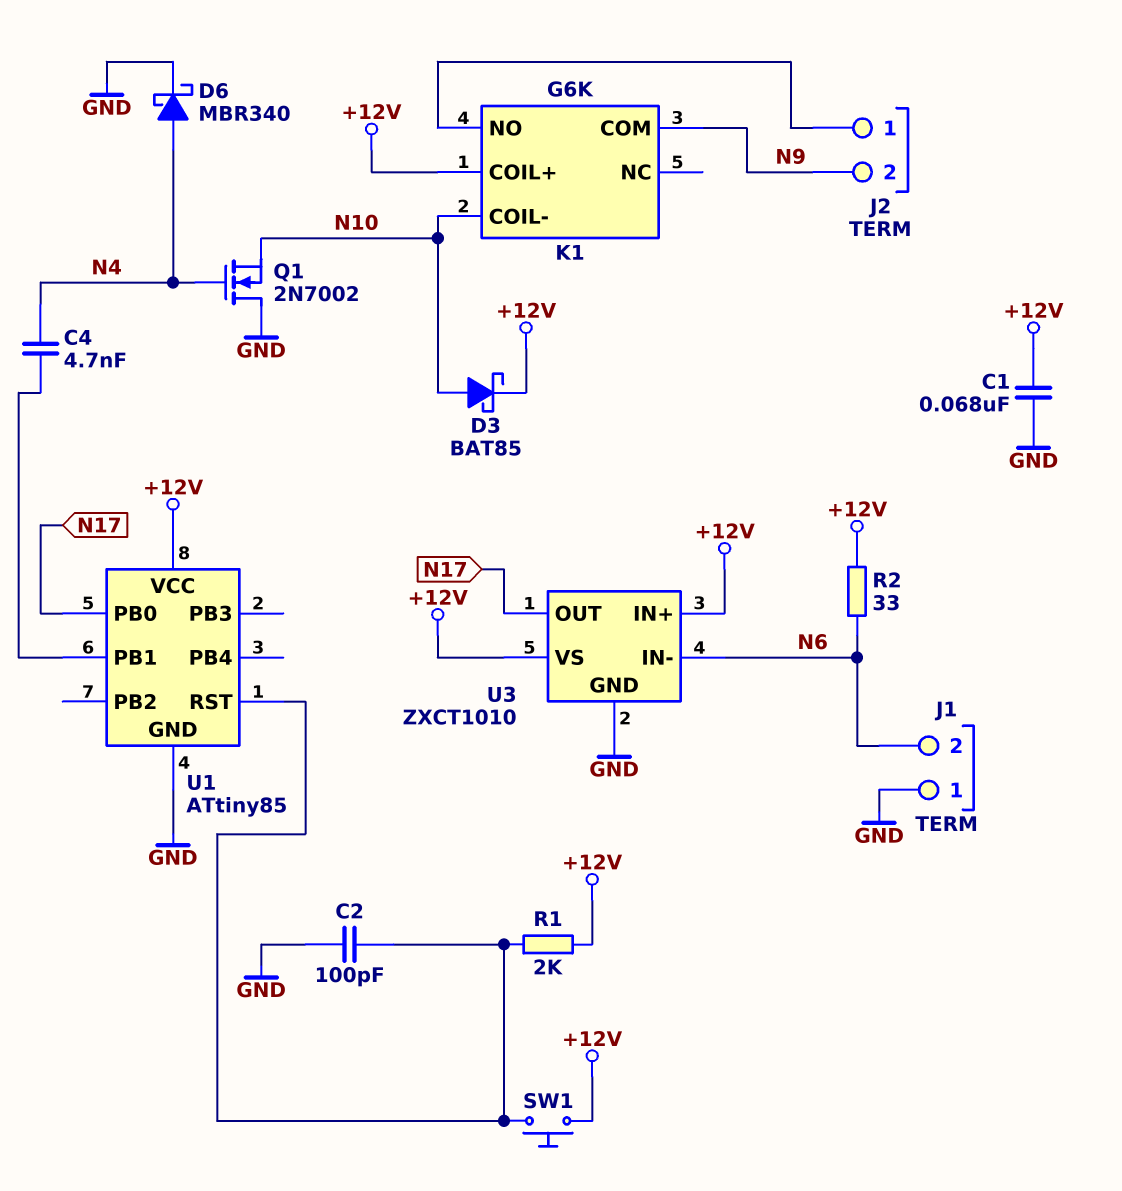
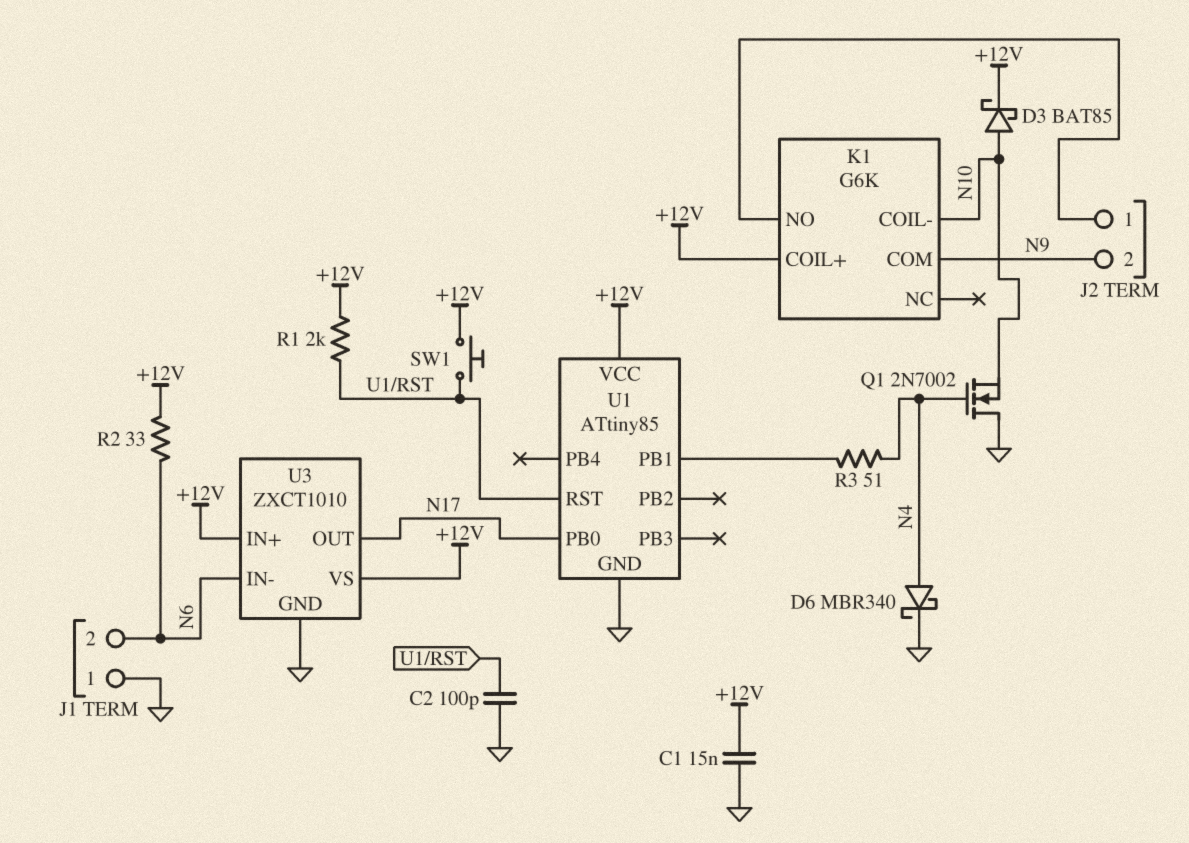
C1: 68nF (+12V, GND) -> 15nF (+12V, GND)
C4: 4.7nF (N4, U1/PB1) -> none
R3: none -> 51 (N4, U1/PB1)

